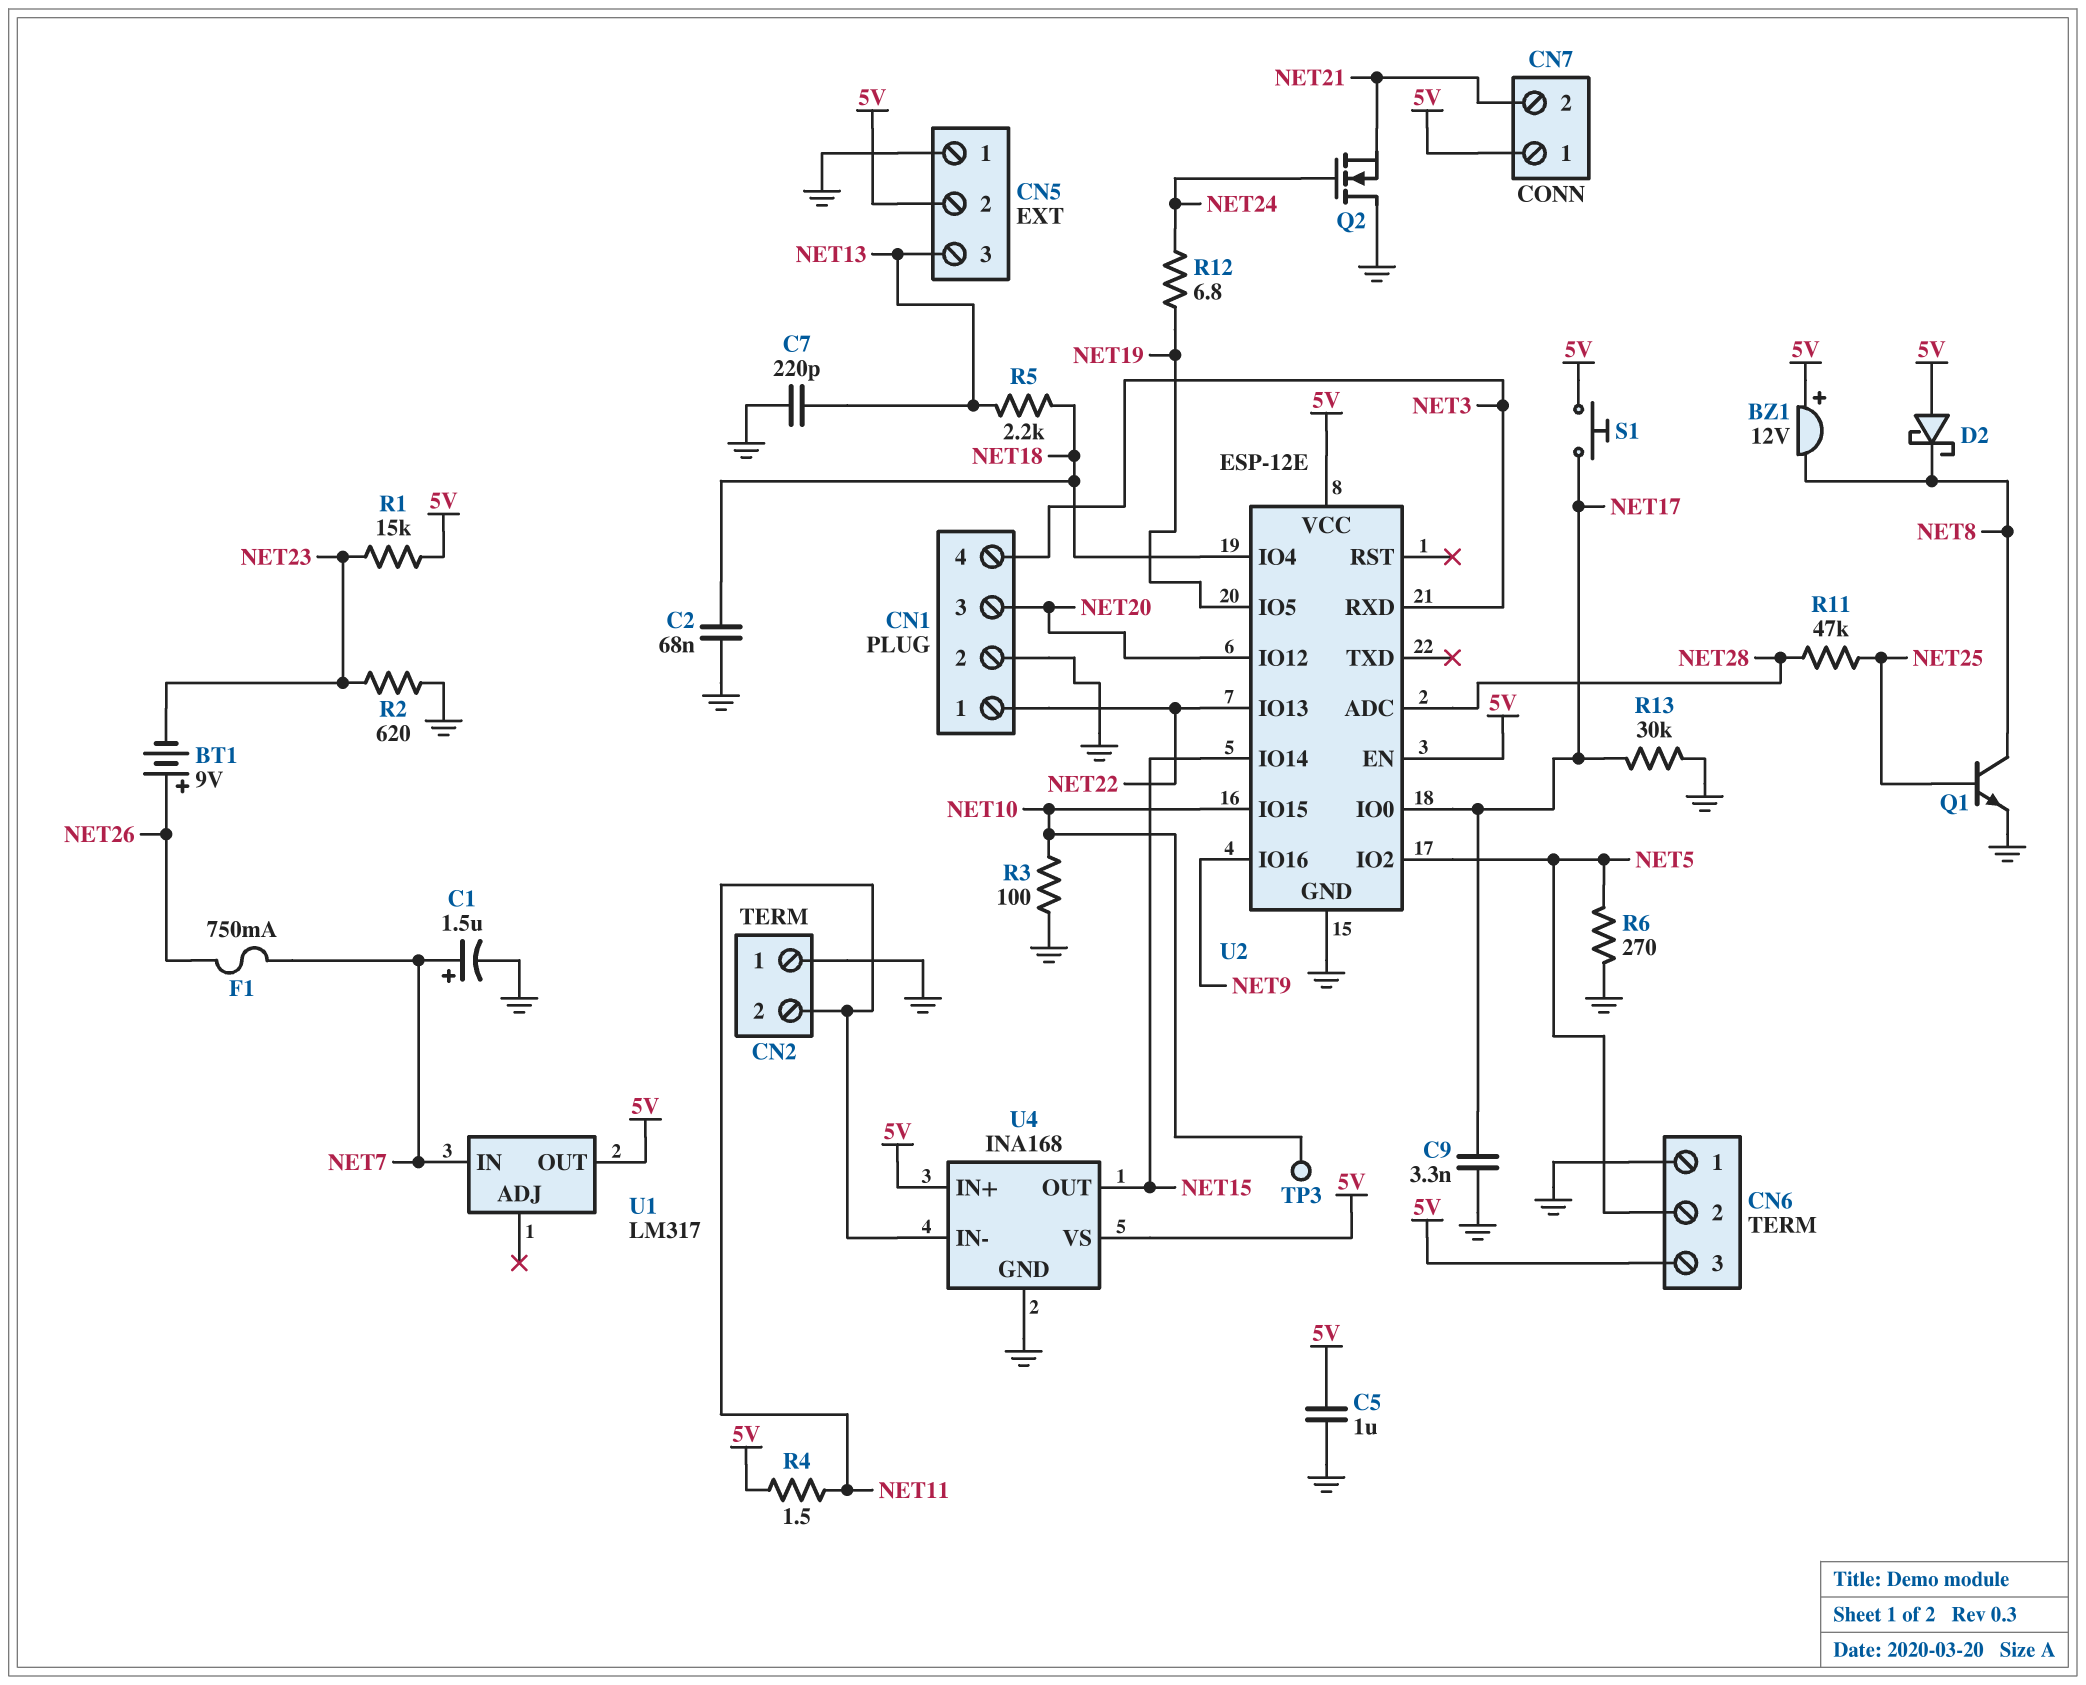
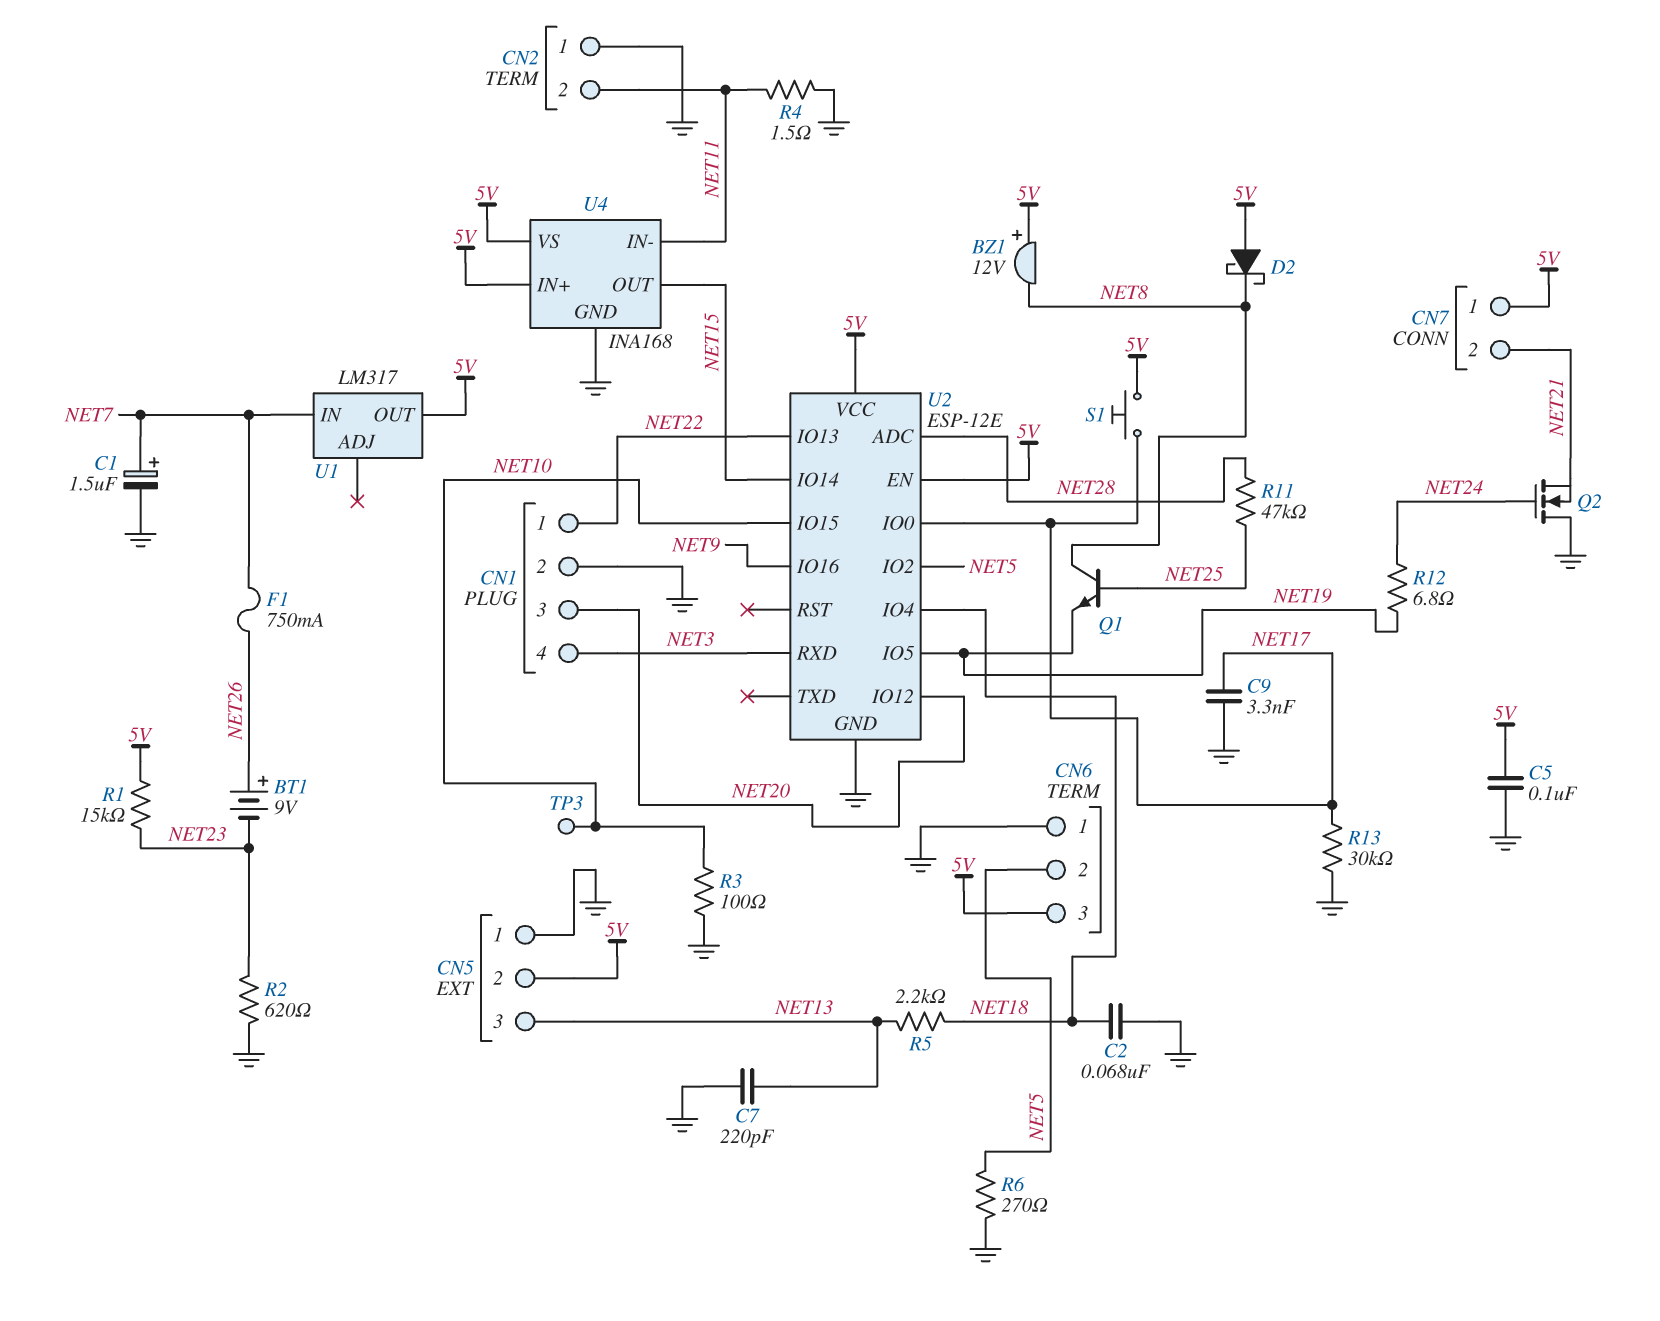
C5: 1uF (5V, GND) -> 100nF (5V, GND)
Q1: NPN (B NET25, C NET8, E GND) -> NPN (B NET25, C NET8, E NET19)
R4: 1.5 (5V, NET11) -> 1.5 (GND, NET11)

